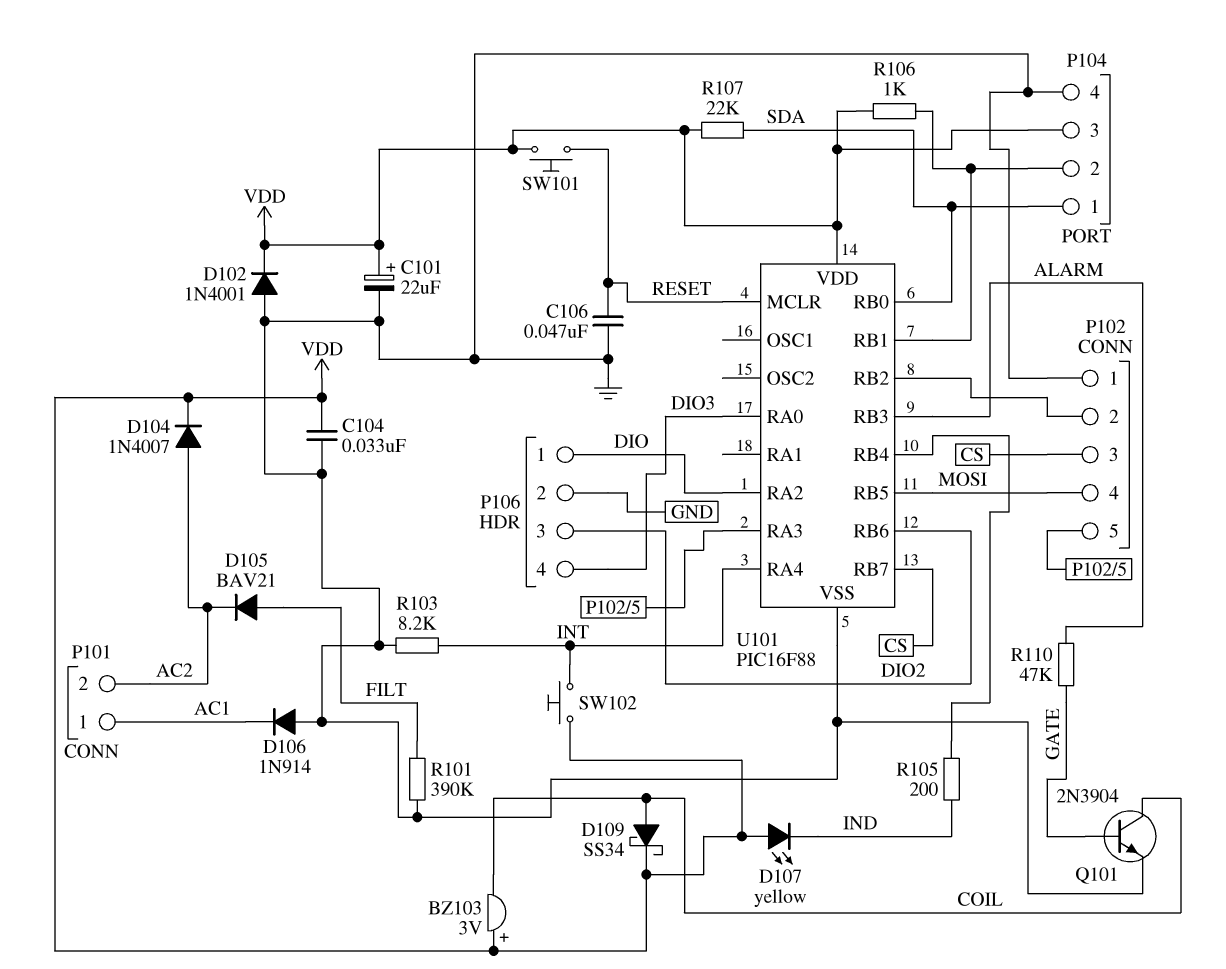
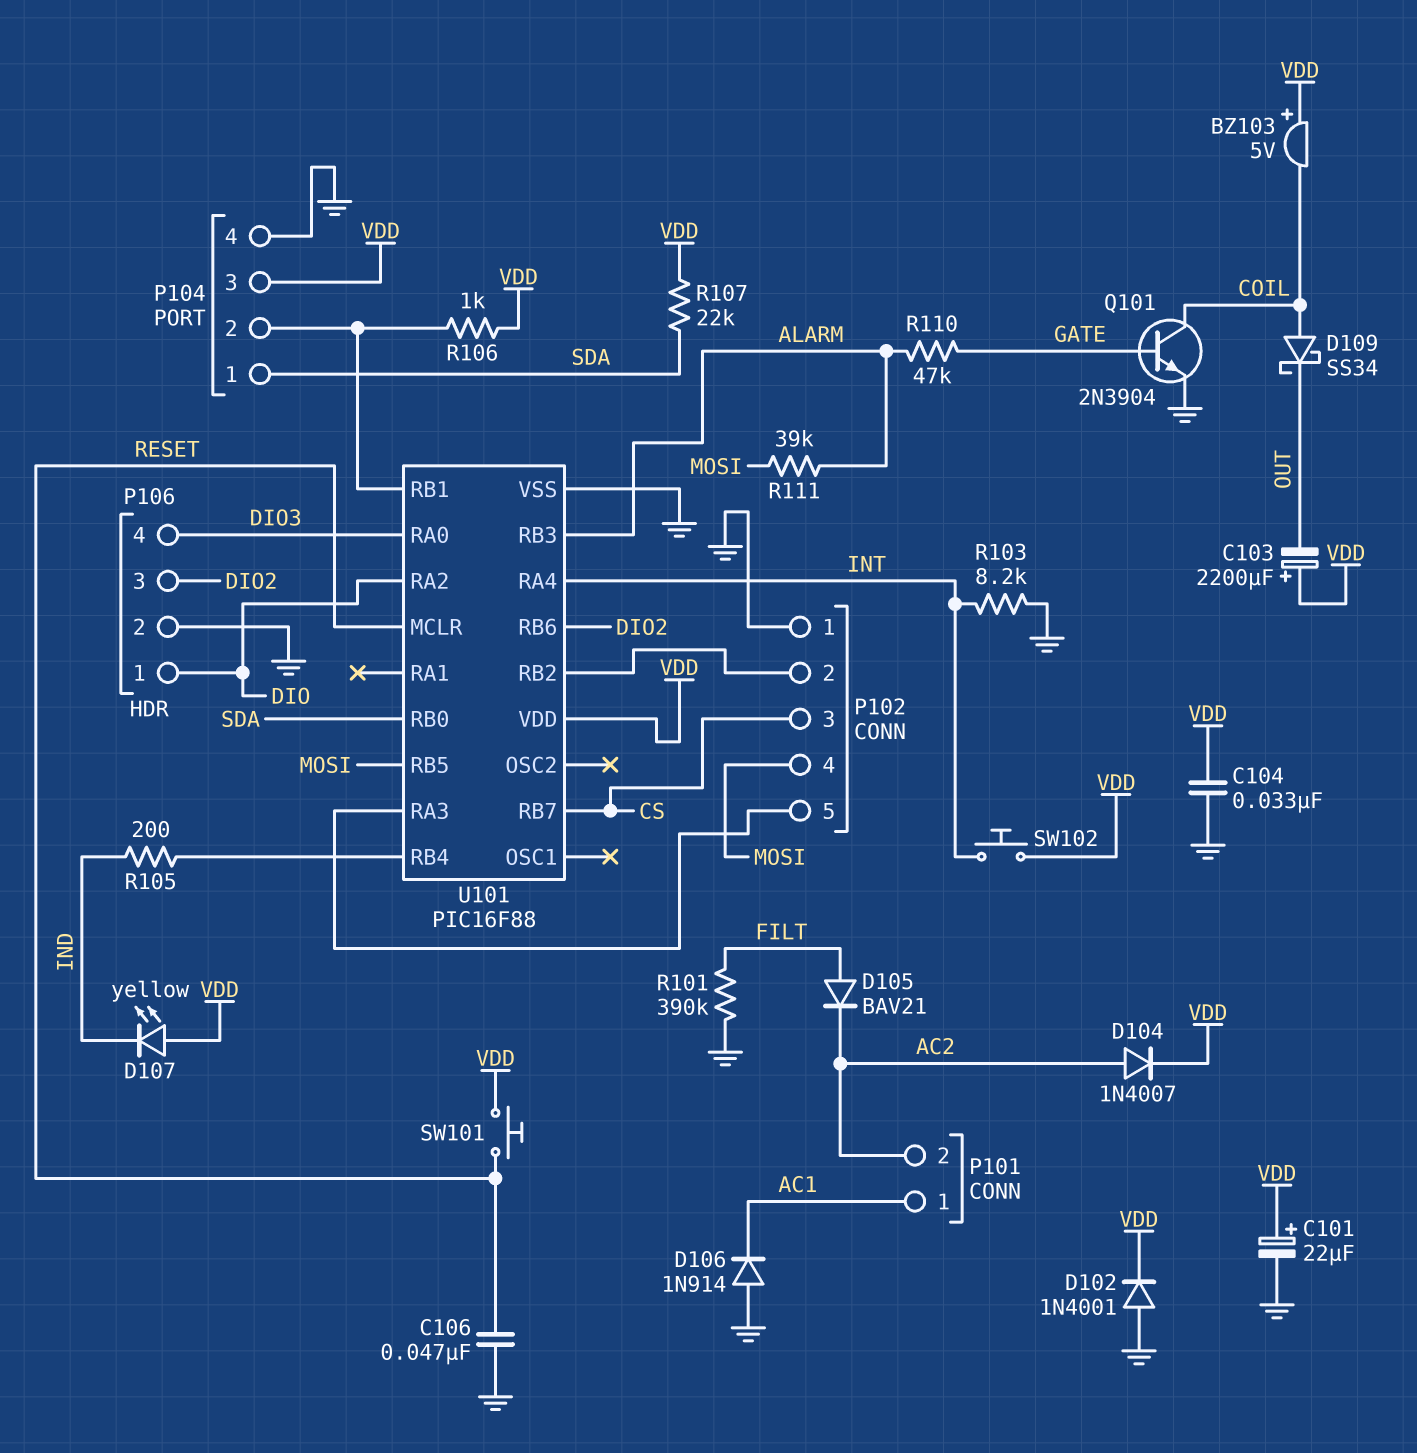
BZ103: buzzer 3V (plus VDD, minus COIL) -> buzzer 5V (plus VDD, minus COIL)
C103: none -> 2200uF (plus VDD, minus OUT)
D109: schottky SS34 (A COIL, K VDD) -> schottky SS34 (A COIL, K OUT)
R111: none -> 39k (ALARM, MOSI)

